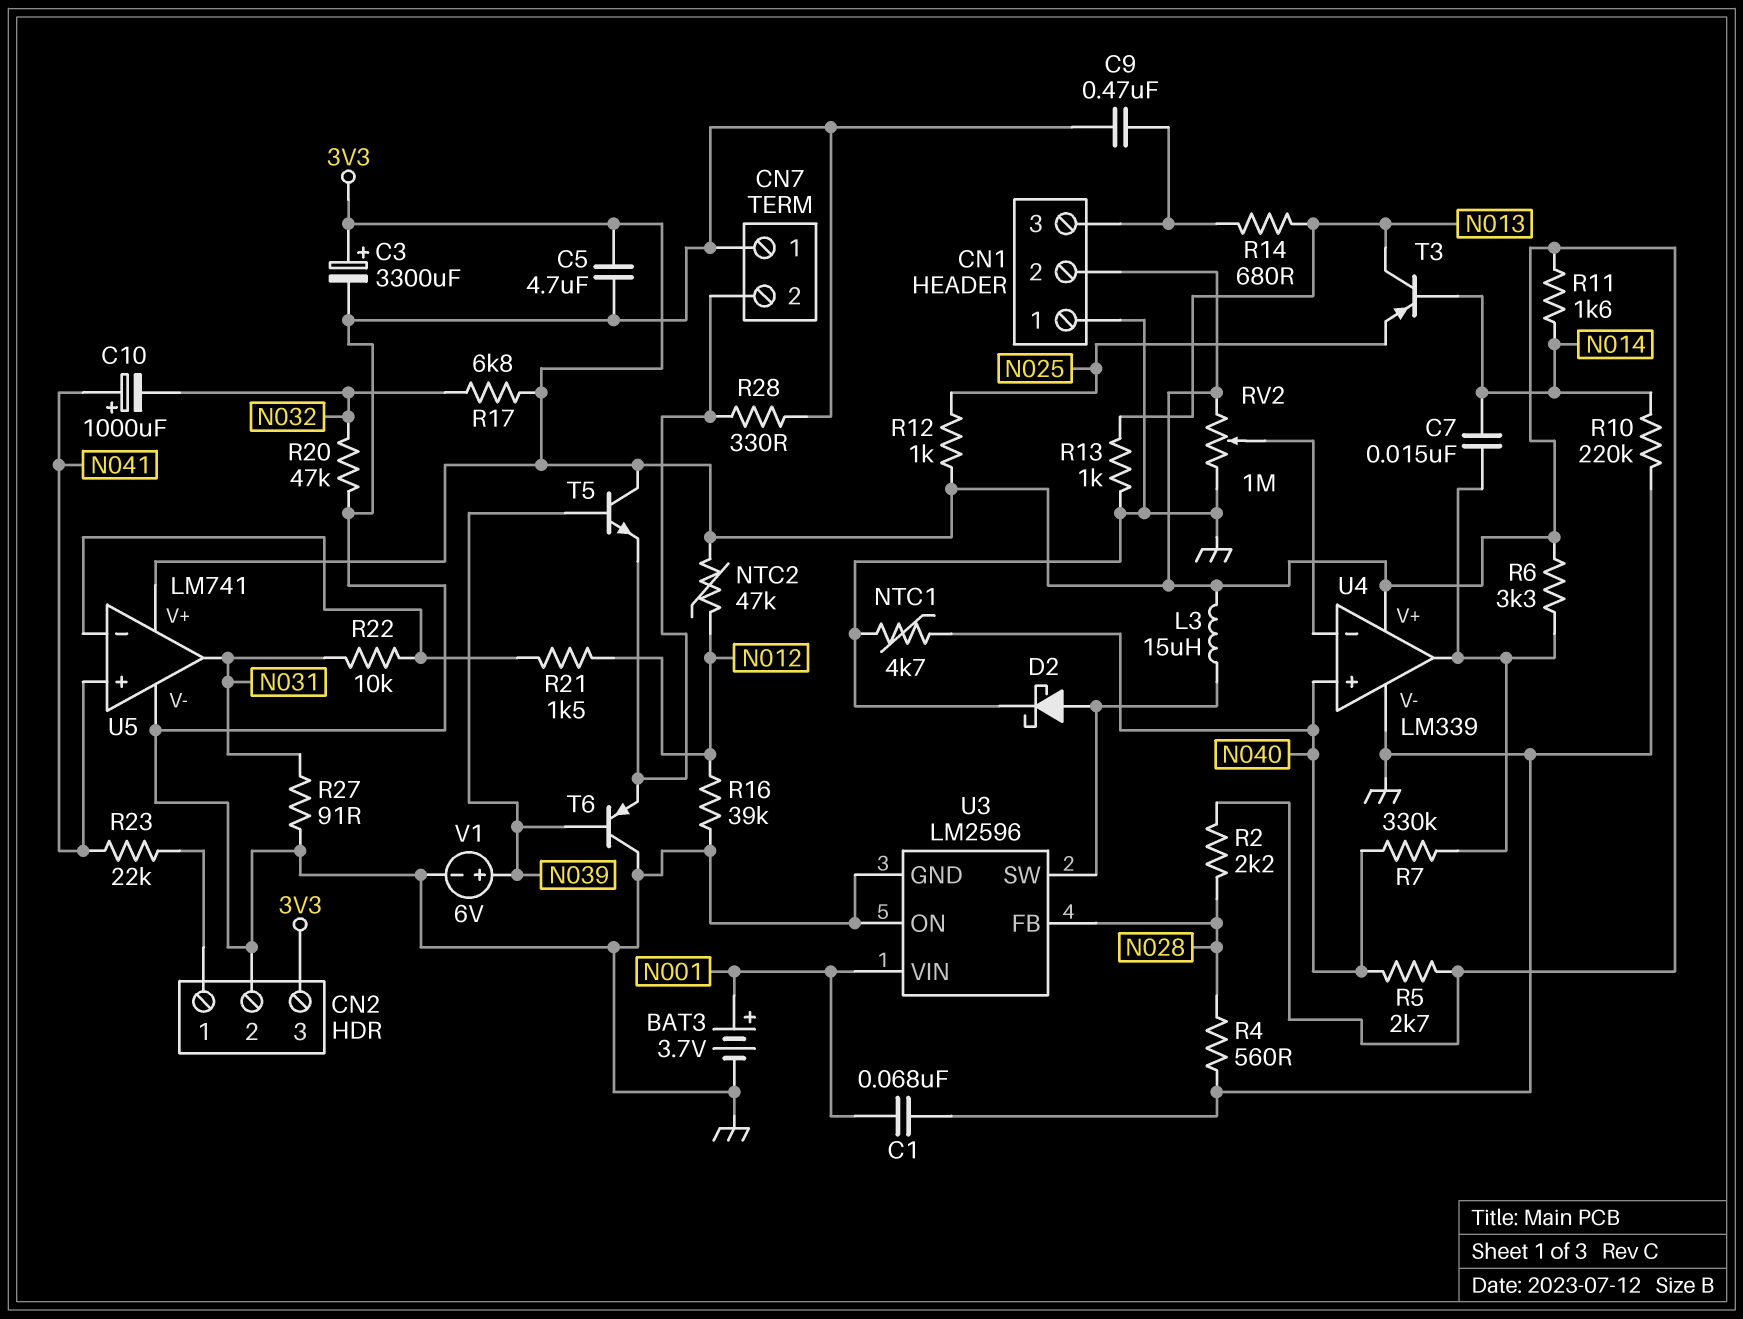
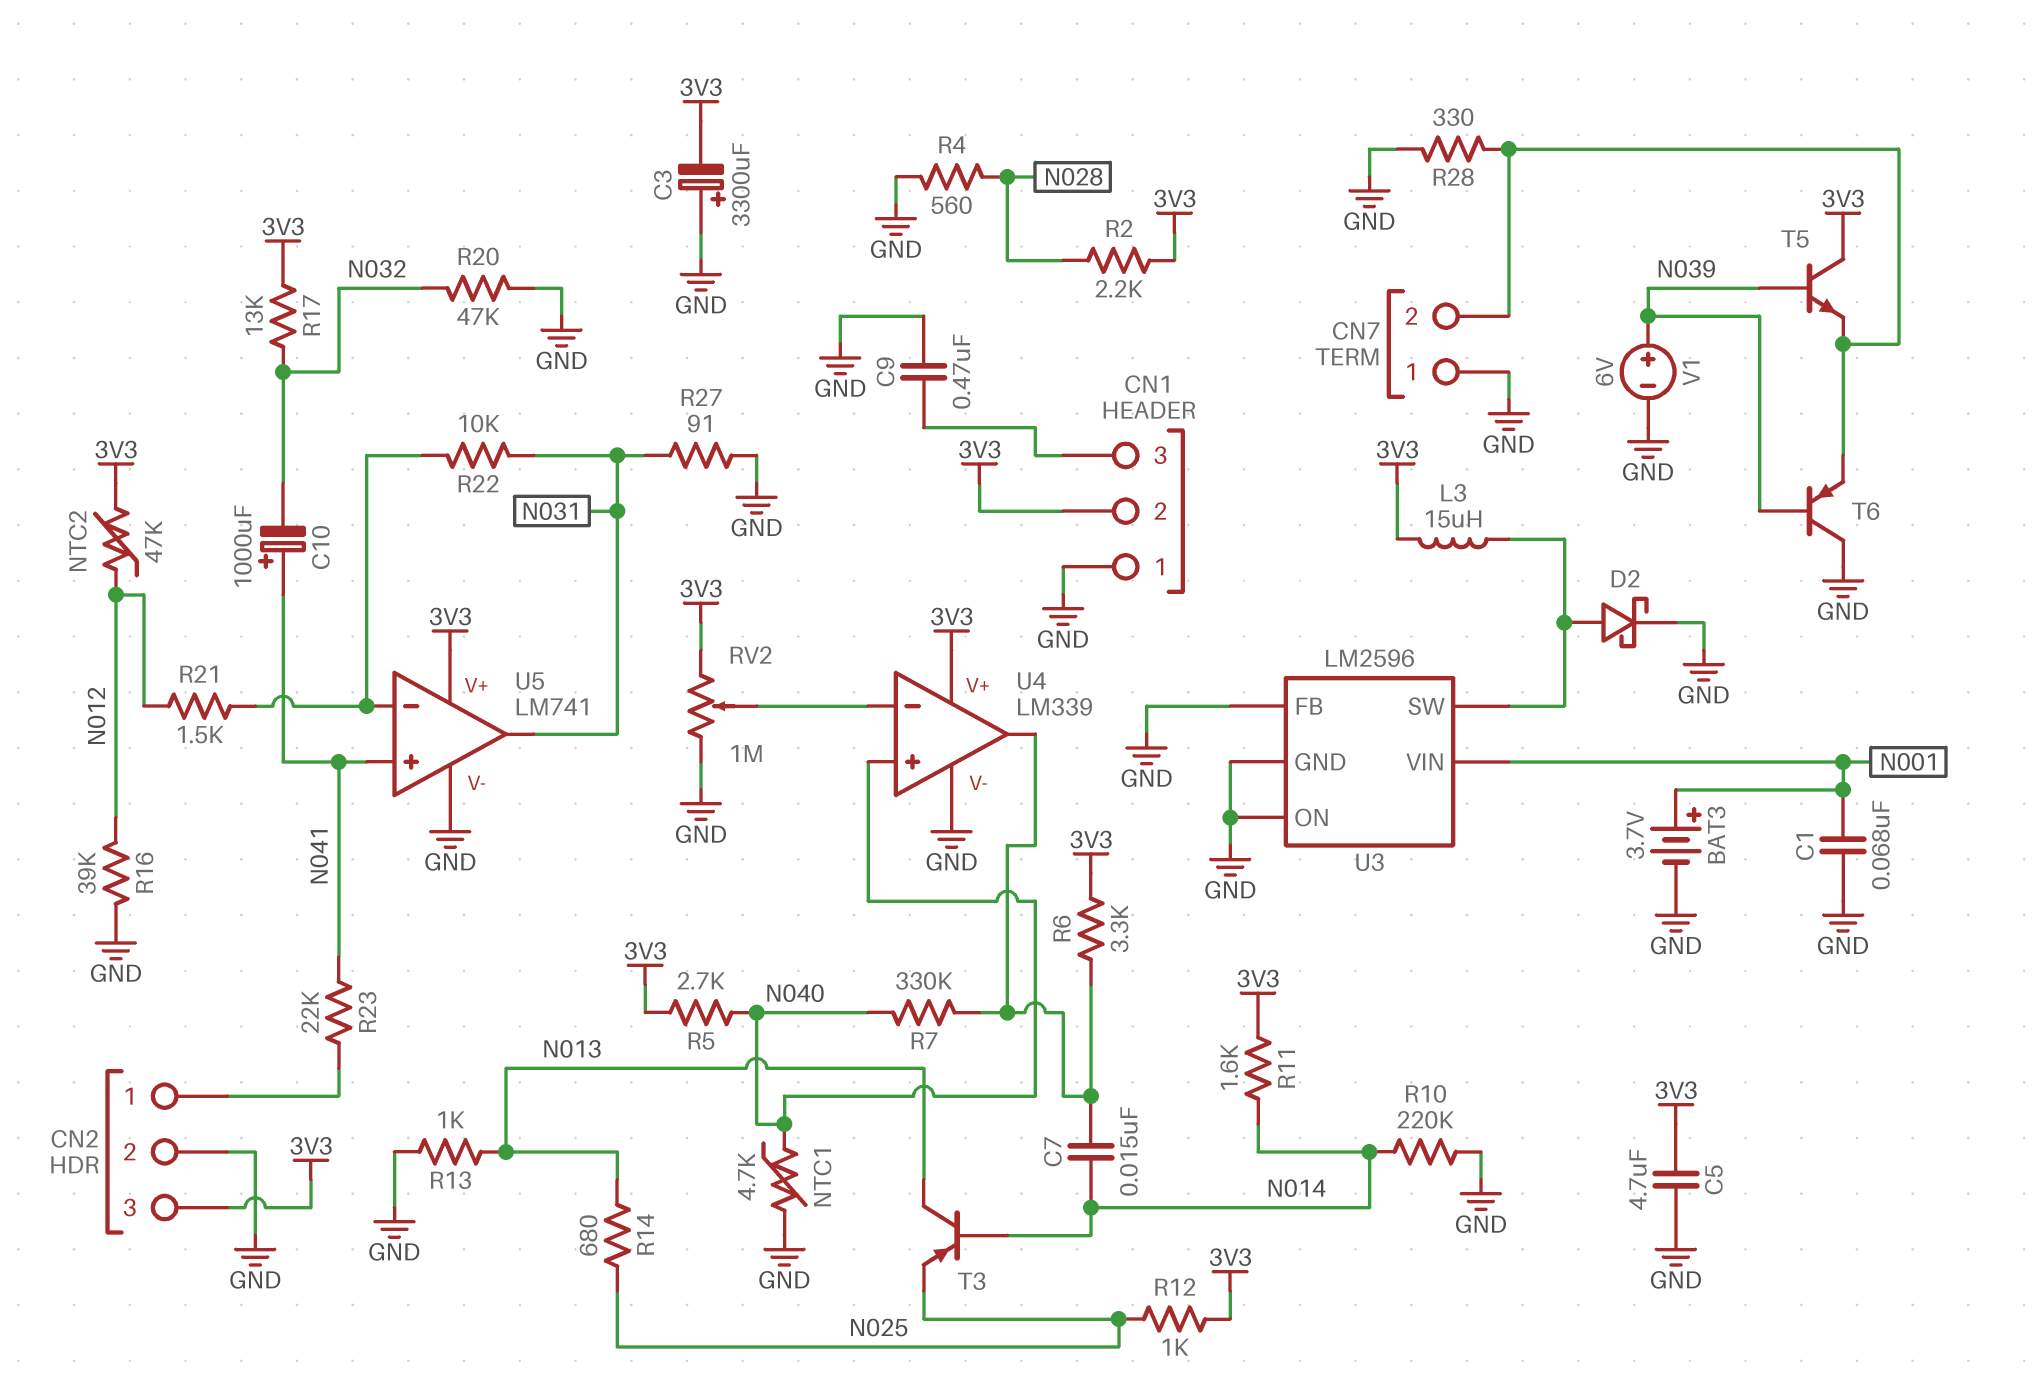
C3: 3300uF (plus 3V3, minus GND) -> 3300uF (plus GND, minus 3V3)
R14: 680 (CN1/3, N013) -> 680 (N013, N025)
R17: 6.8k (3V3, N032) -> 13k (3V3, N032)
U3 pin FB: N028 -> GND

